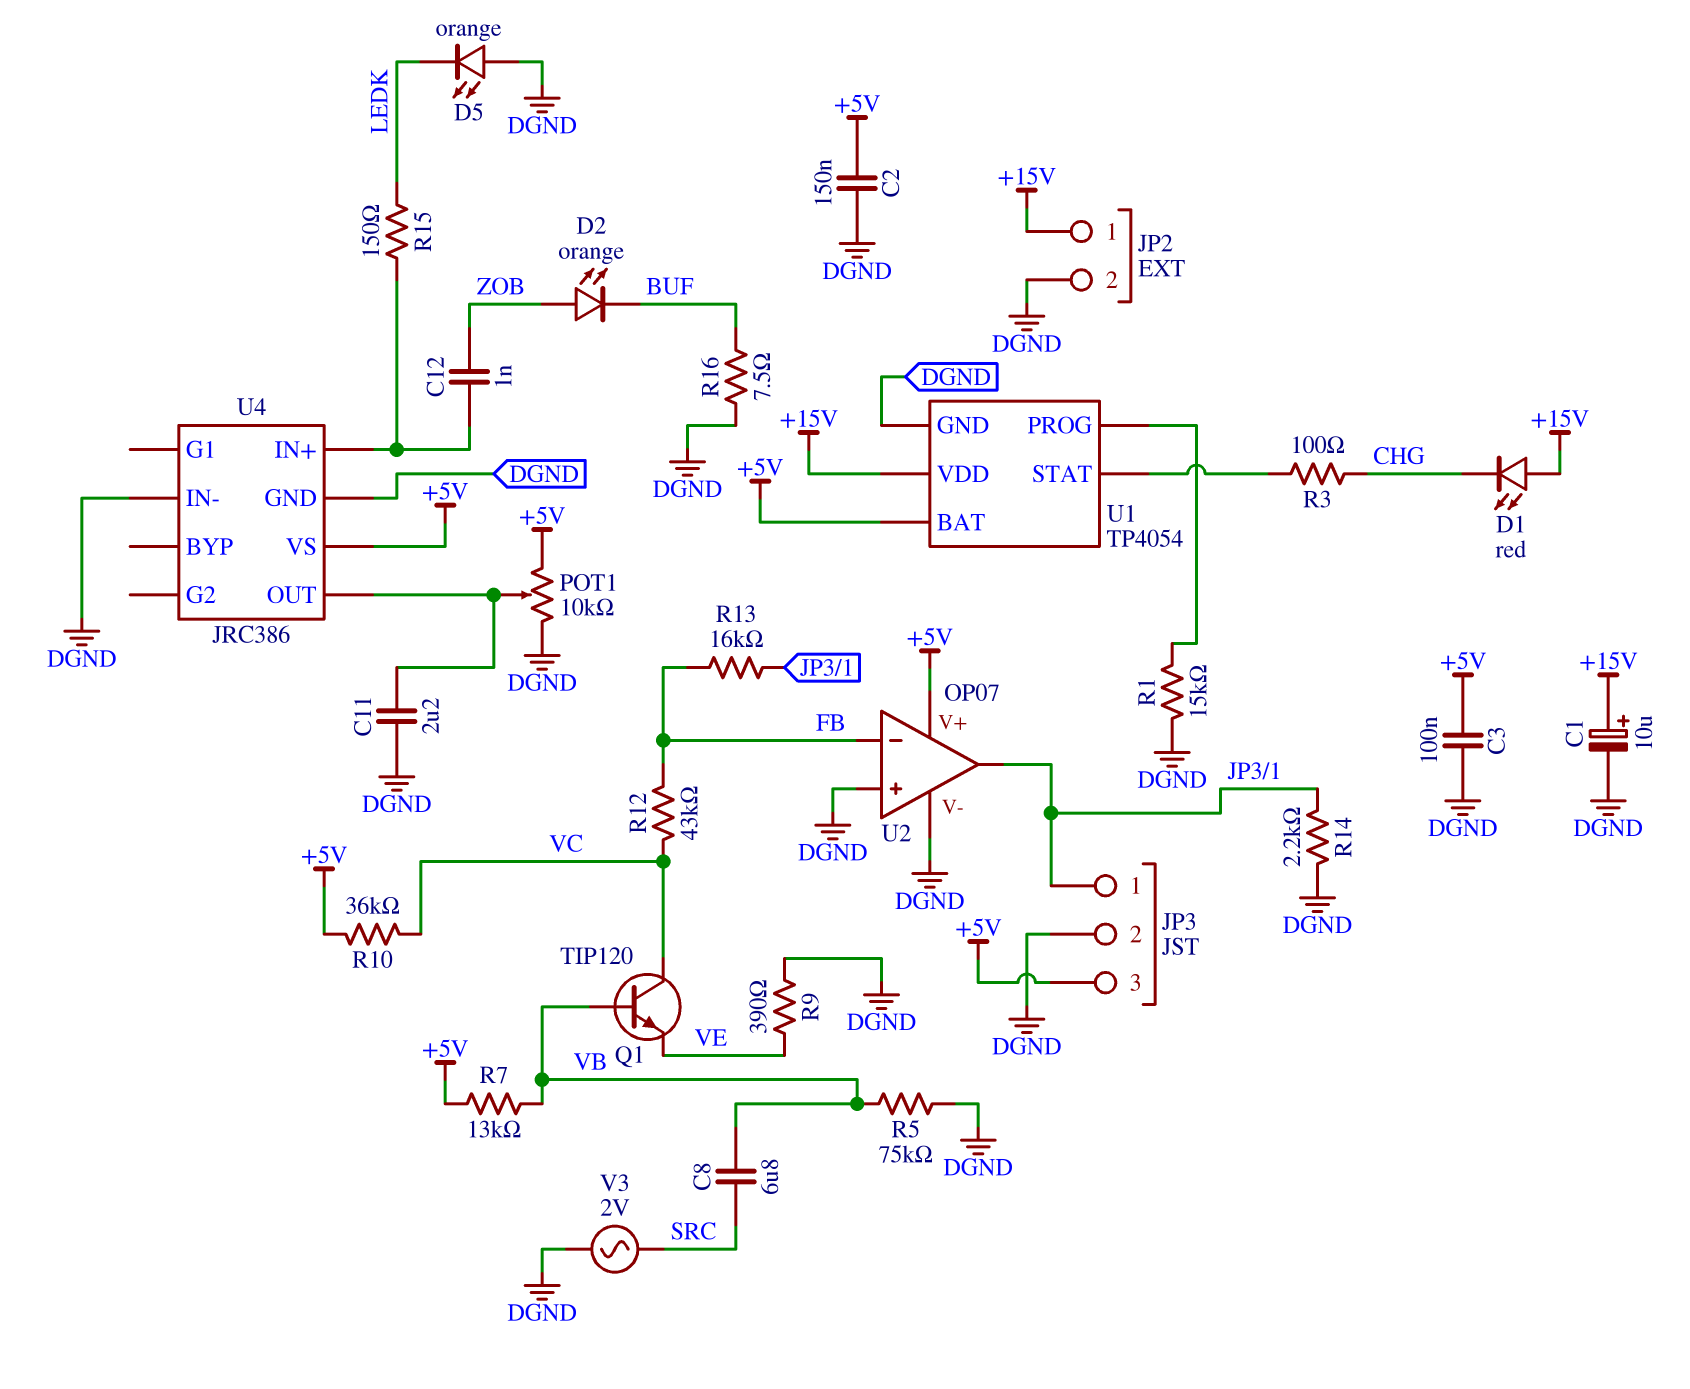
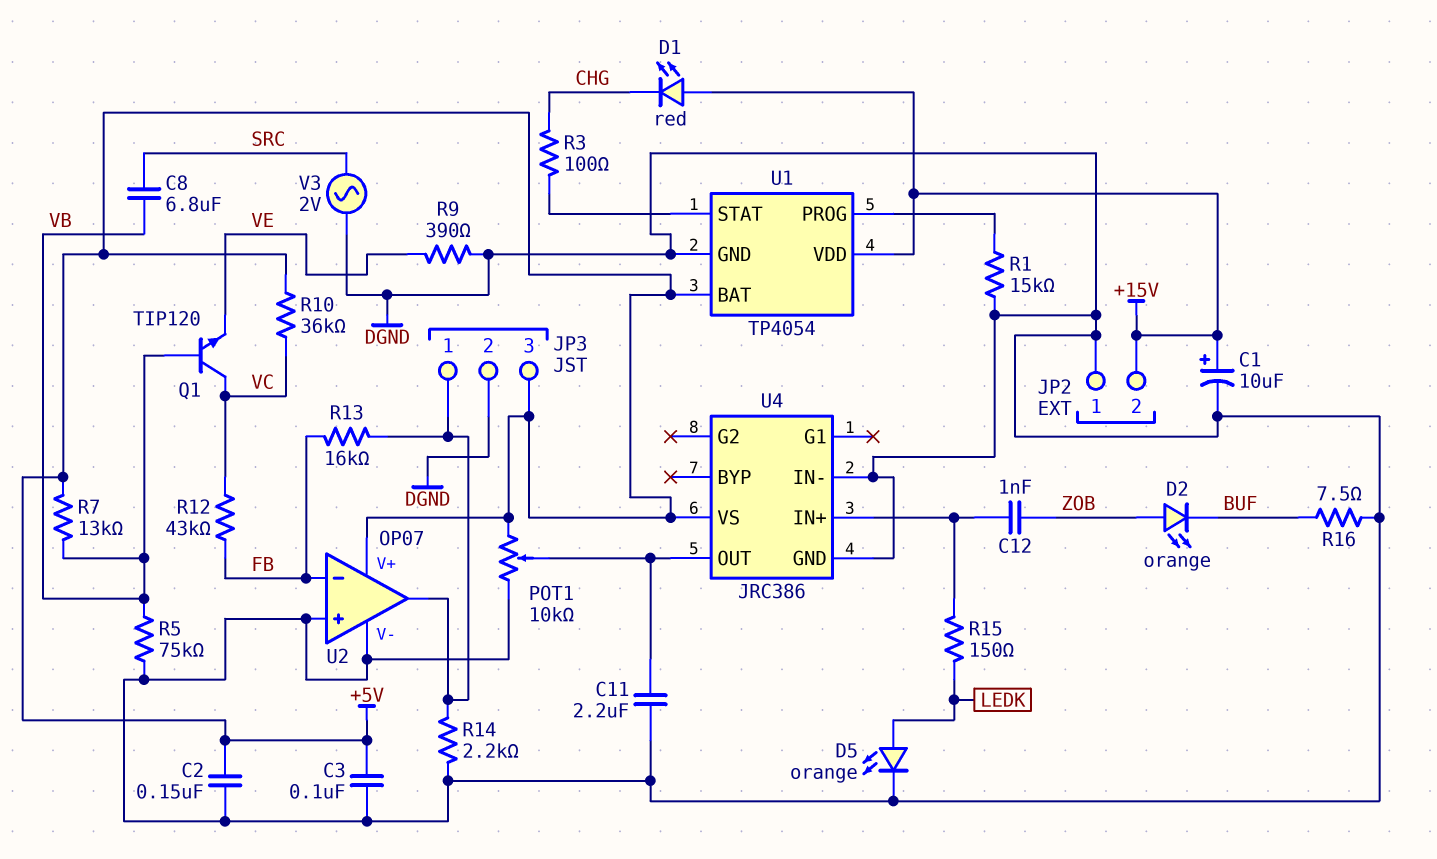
D5: LED orange (A DGND, K LEDK) -> LED orange (A LEDK, K DGND)
JP2 pin 1: +15V -> DGND
JP2 pin 2: DGND -> +15V

